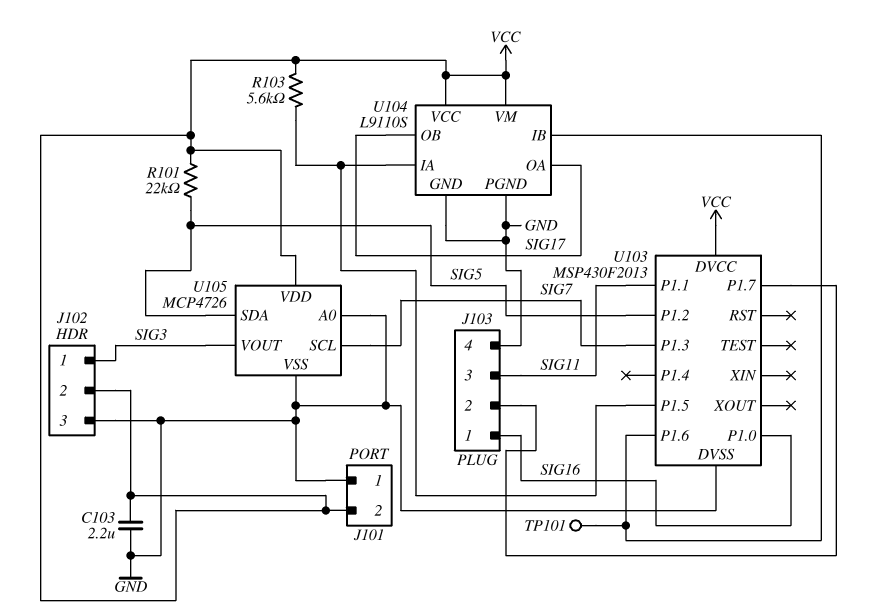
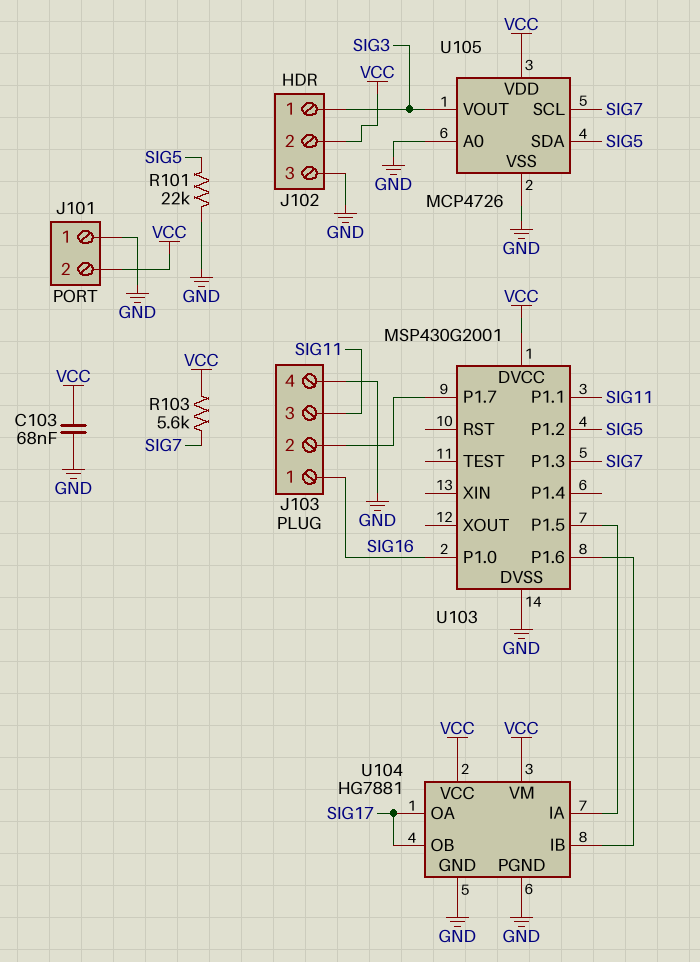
C103: 2.2uF (GND, VCC) -> 68nF (GND, VCC)
R101: 22k (SIG5, VCC) -> 22k (GND, SIG5)
R103: 5.6k (U103/P1.5, VCC) -> 5.6k (SIG7, VCC)
TP101: test point (U103/P1.6) -> none
U103: MSP430F2013 -> MSP430G2001
U104: L9110S -> HG7881

